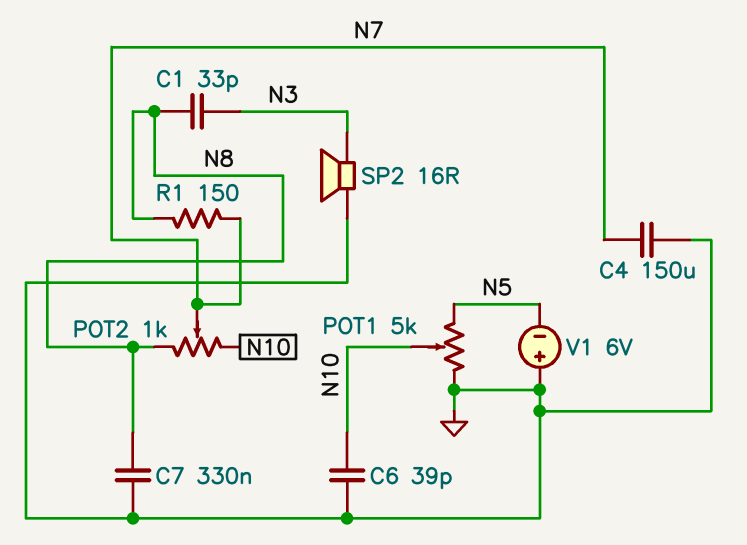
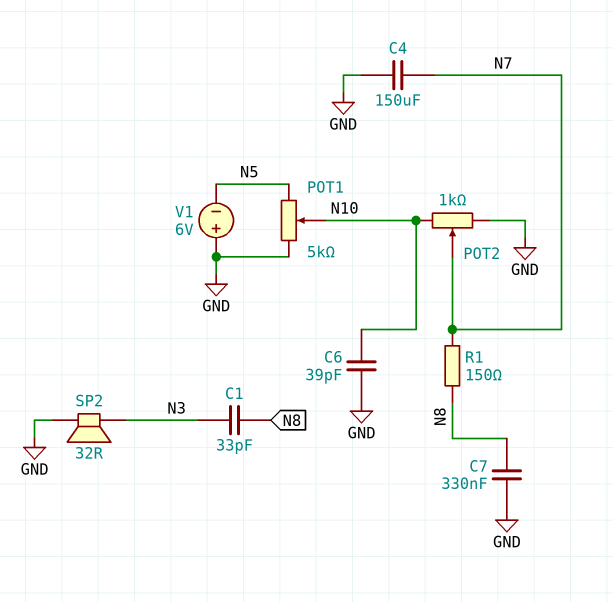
POT2: 1k (N8, N10, wiper N7) -> 1k (GND, N10, wiper N7)
SP2: speaker 16R (GND, N3) -> speaker 32R (GND, N3)

